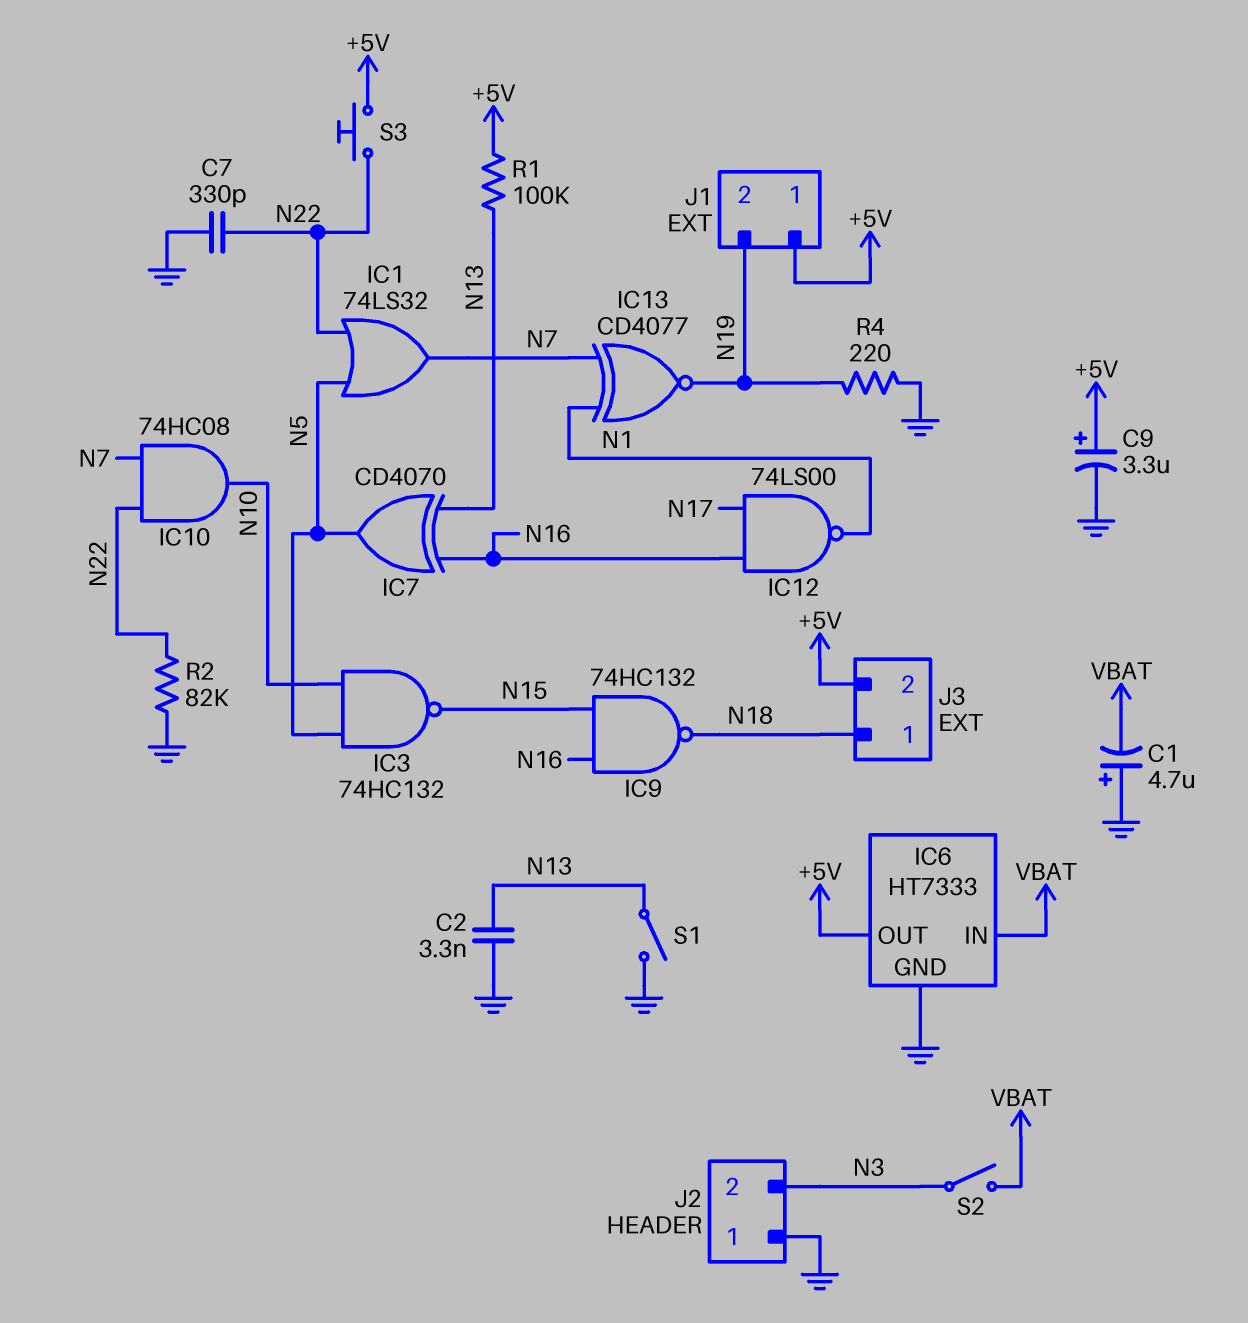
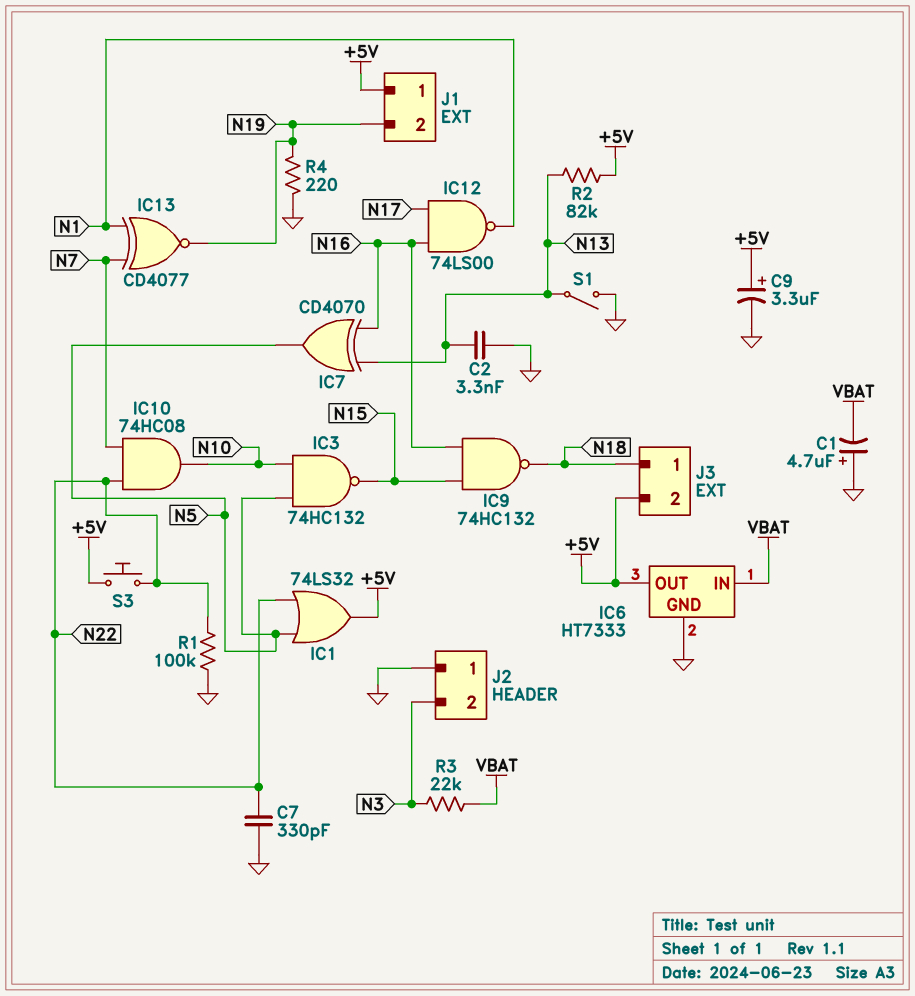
IC1: OR 74LS32 (in N5, in N22, out N7) -> OR 74LS32 (in N5, in N22, out +5V)
R1: 100k (+5V, N13) -> 100k (GND, N22)
R2: 82k (GND, N22) -> 82k (+5V, N13)
R3: none -> 22k (N3, VBAT)
S2: switch (N3, VBAT) -> none

